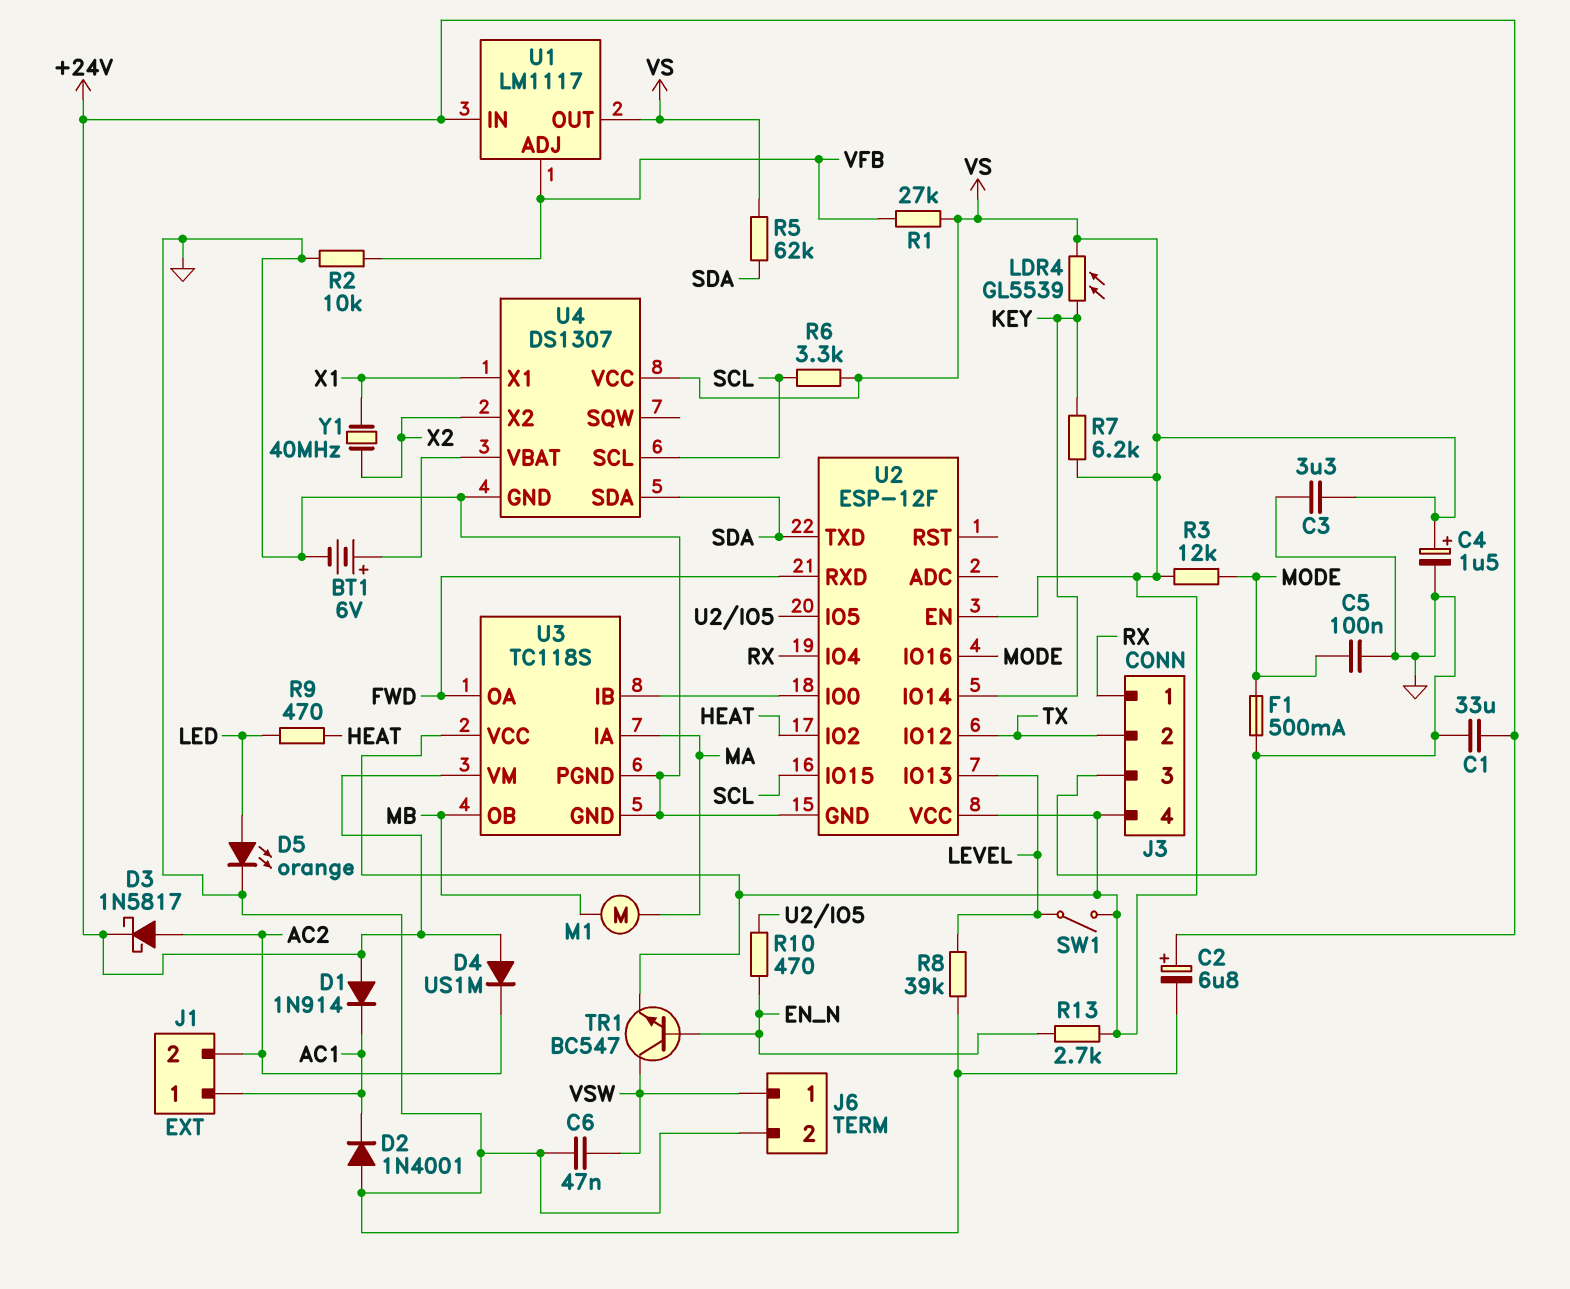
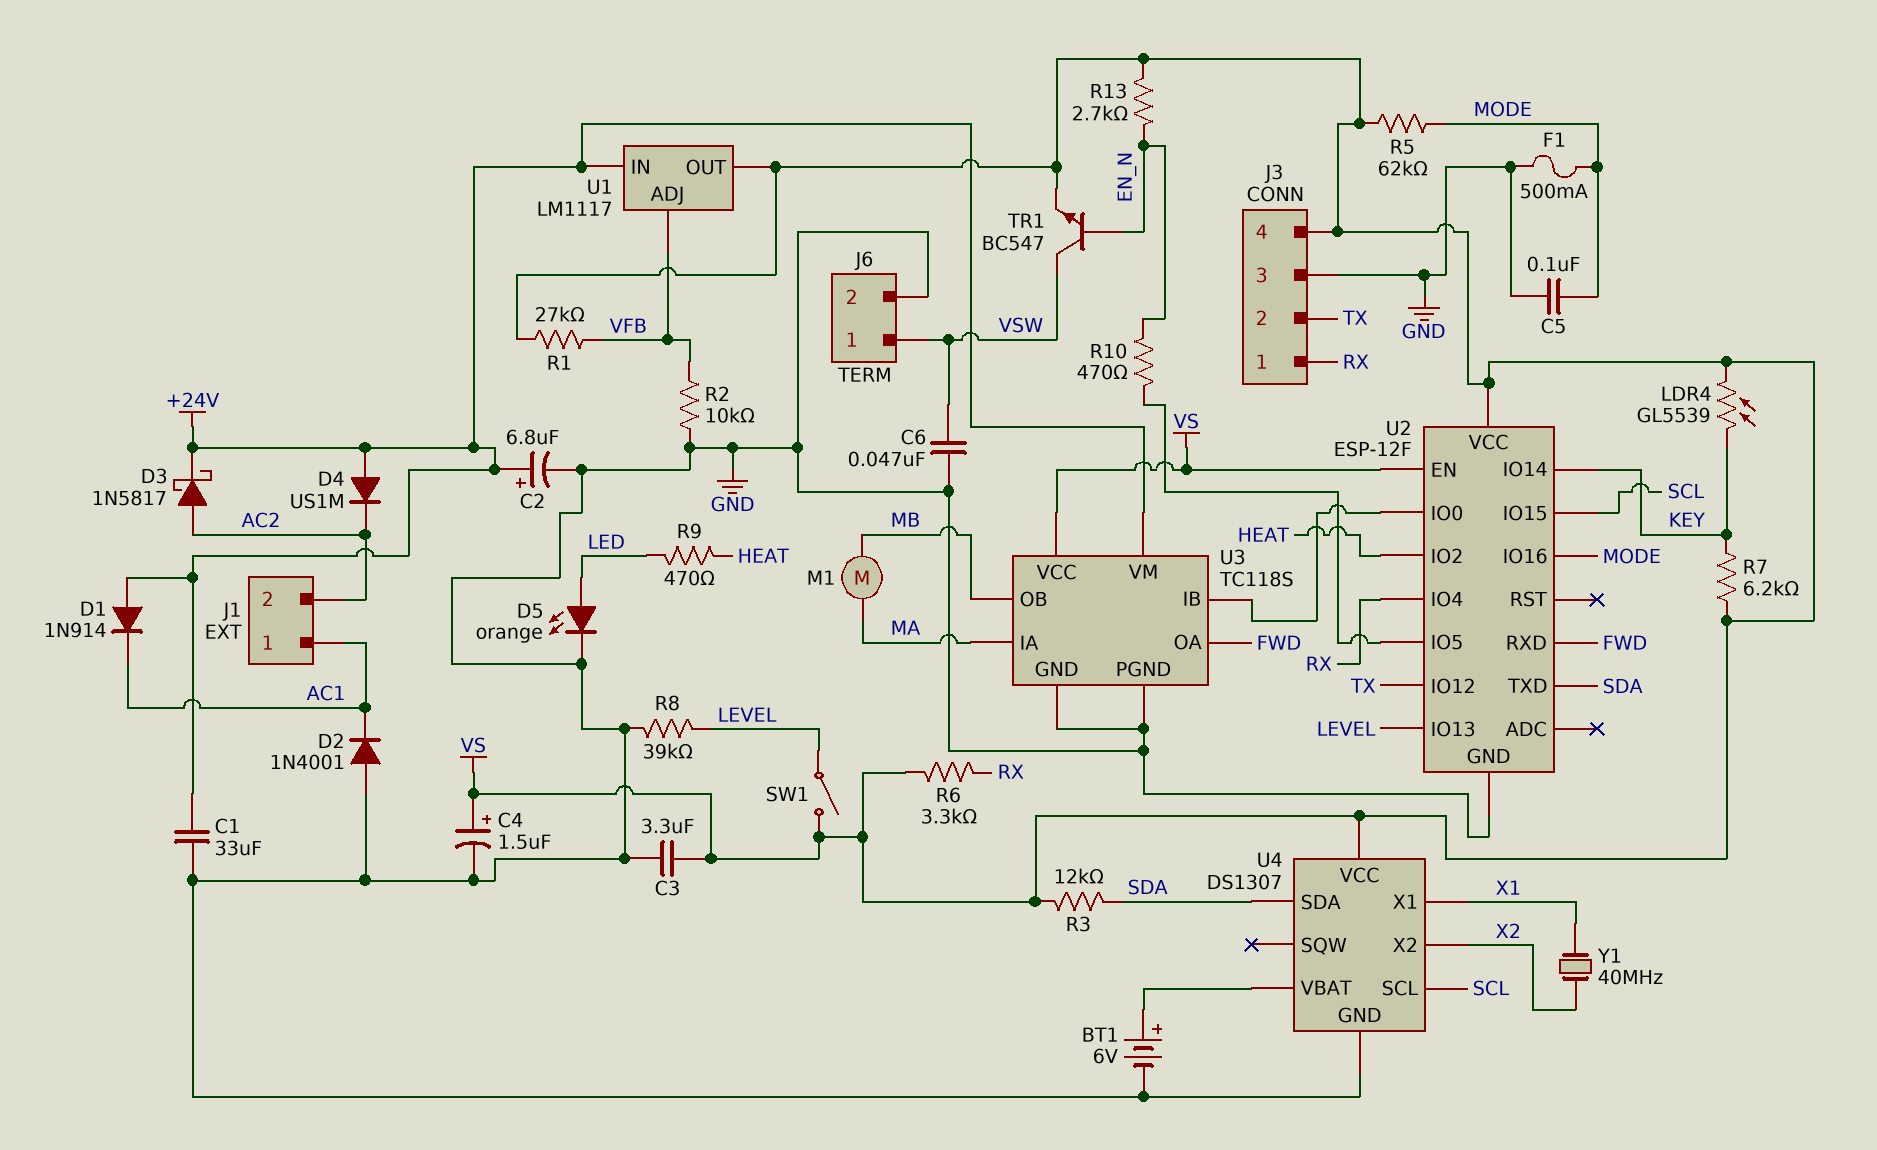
R3: 12k (MODE, VS) -> 12k (SDA, VS)
R5: 62k (SDA, VS) -> 62k (MODE, VS)
R6: 3.3k (SCL, VS) -> 3.3k (RX, VS)

